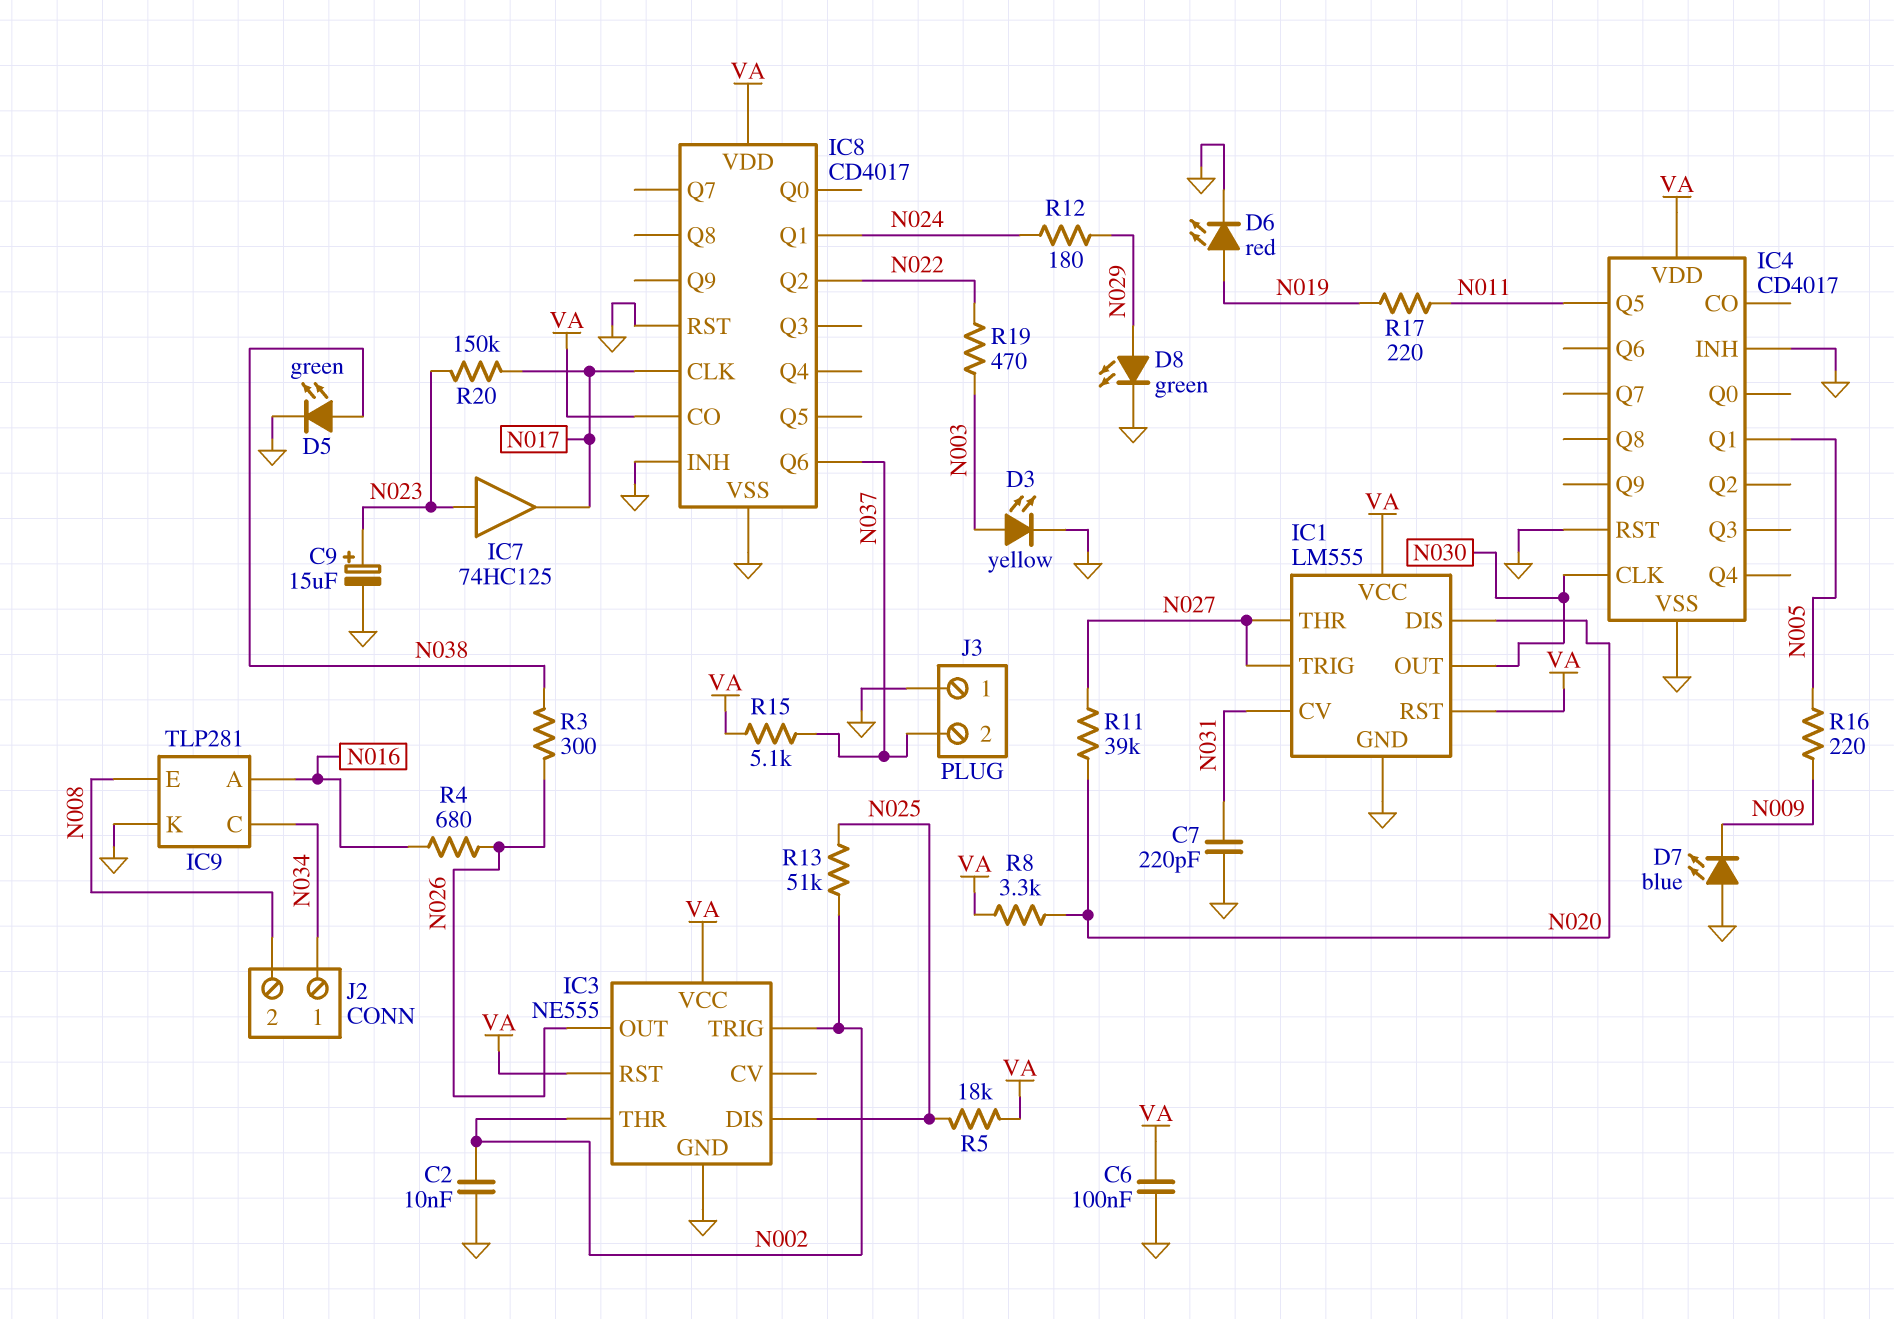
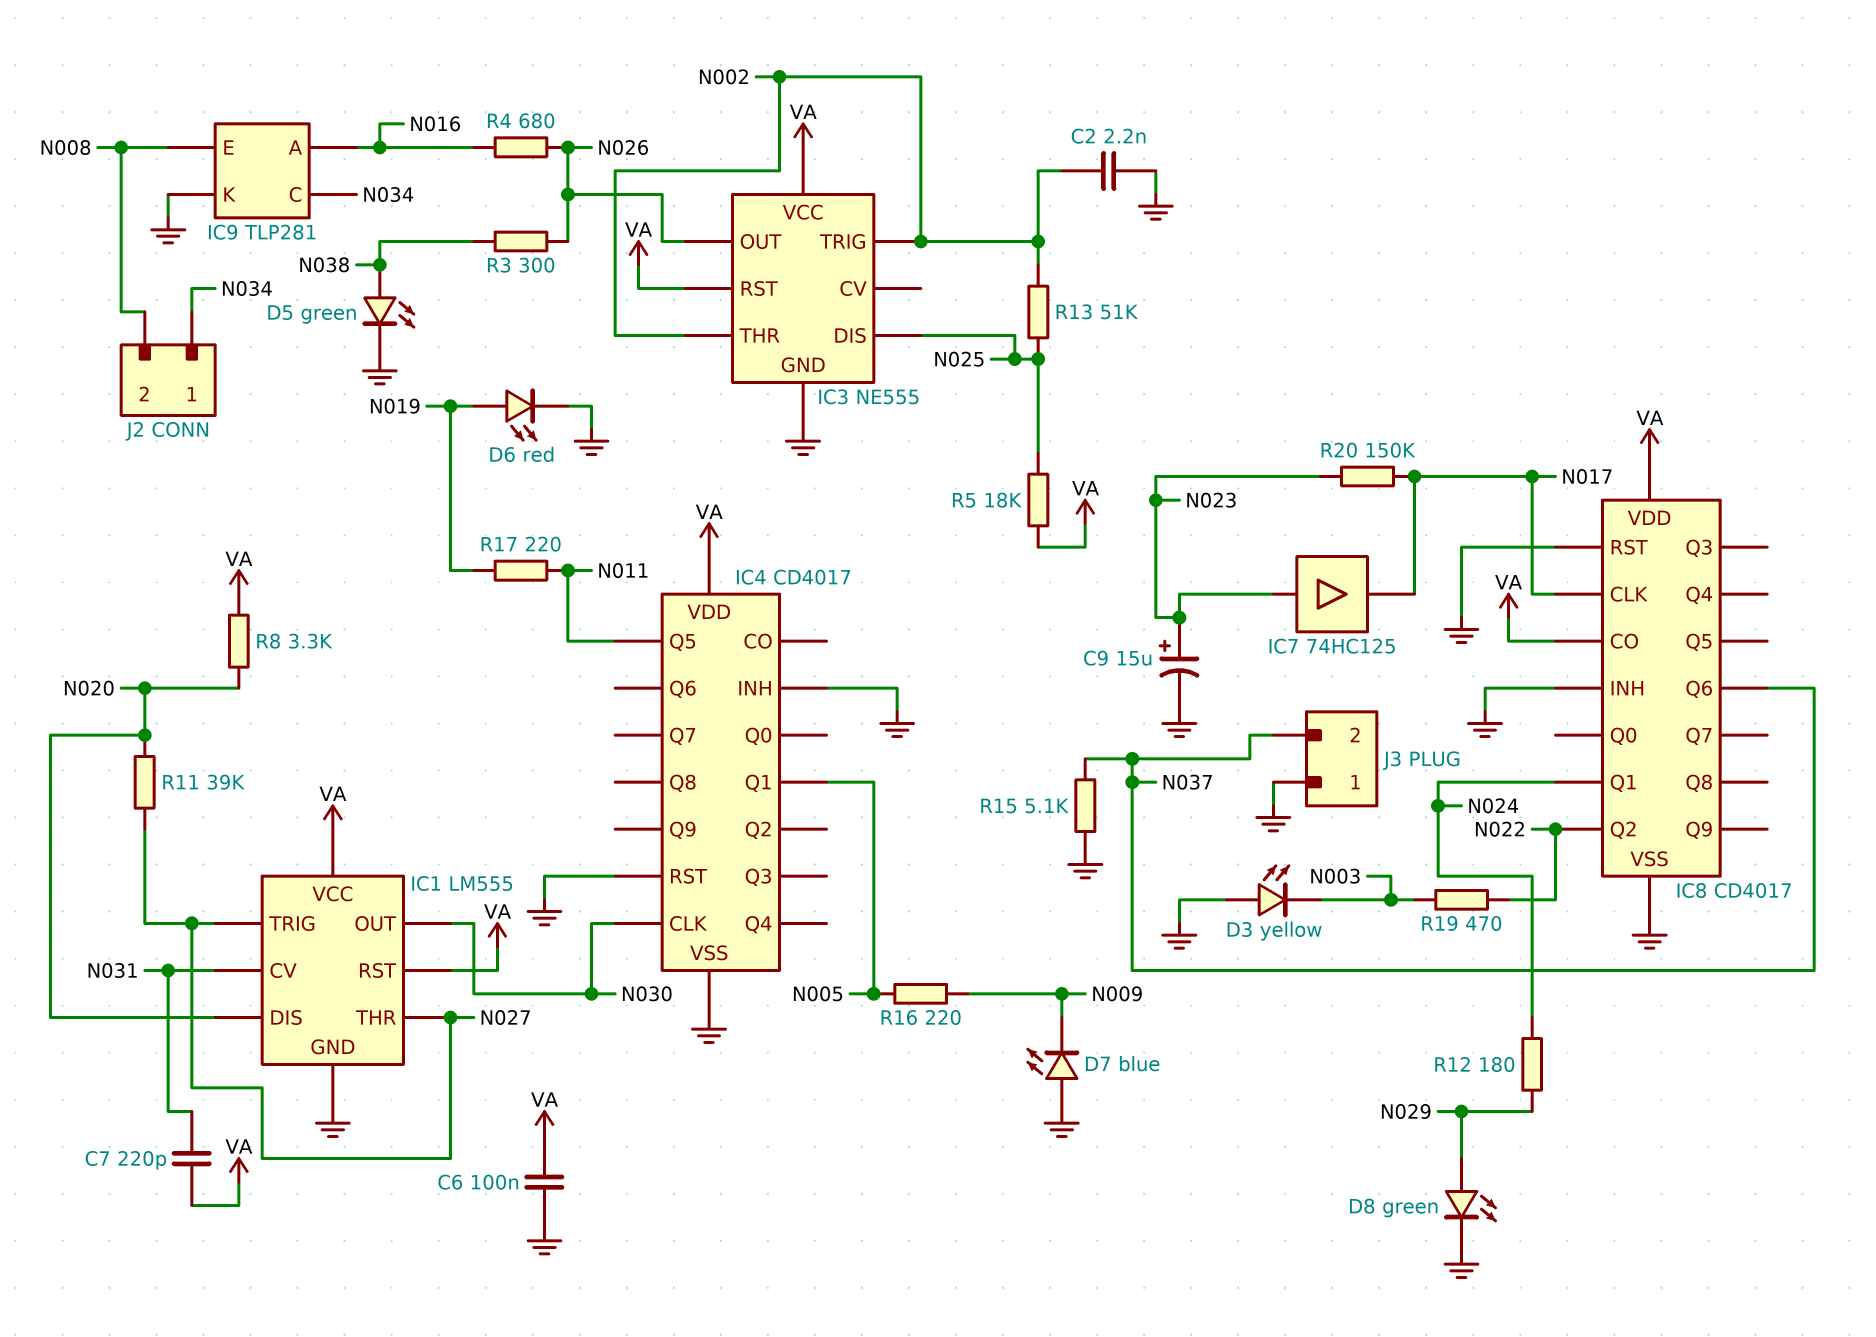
C2: 10nF (GND, N002) -> 2.2nF (GND, N002)
C7: 220pF (GND, N031) -> 220pF (N031, VA)
D3: LED yellow (A N003, K GND) -> LED yellow (A GND, K N003)
R15: 5.1k (N037, VA) -> 5.1k (GND, N037)

